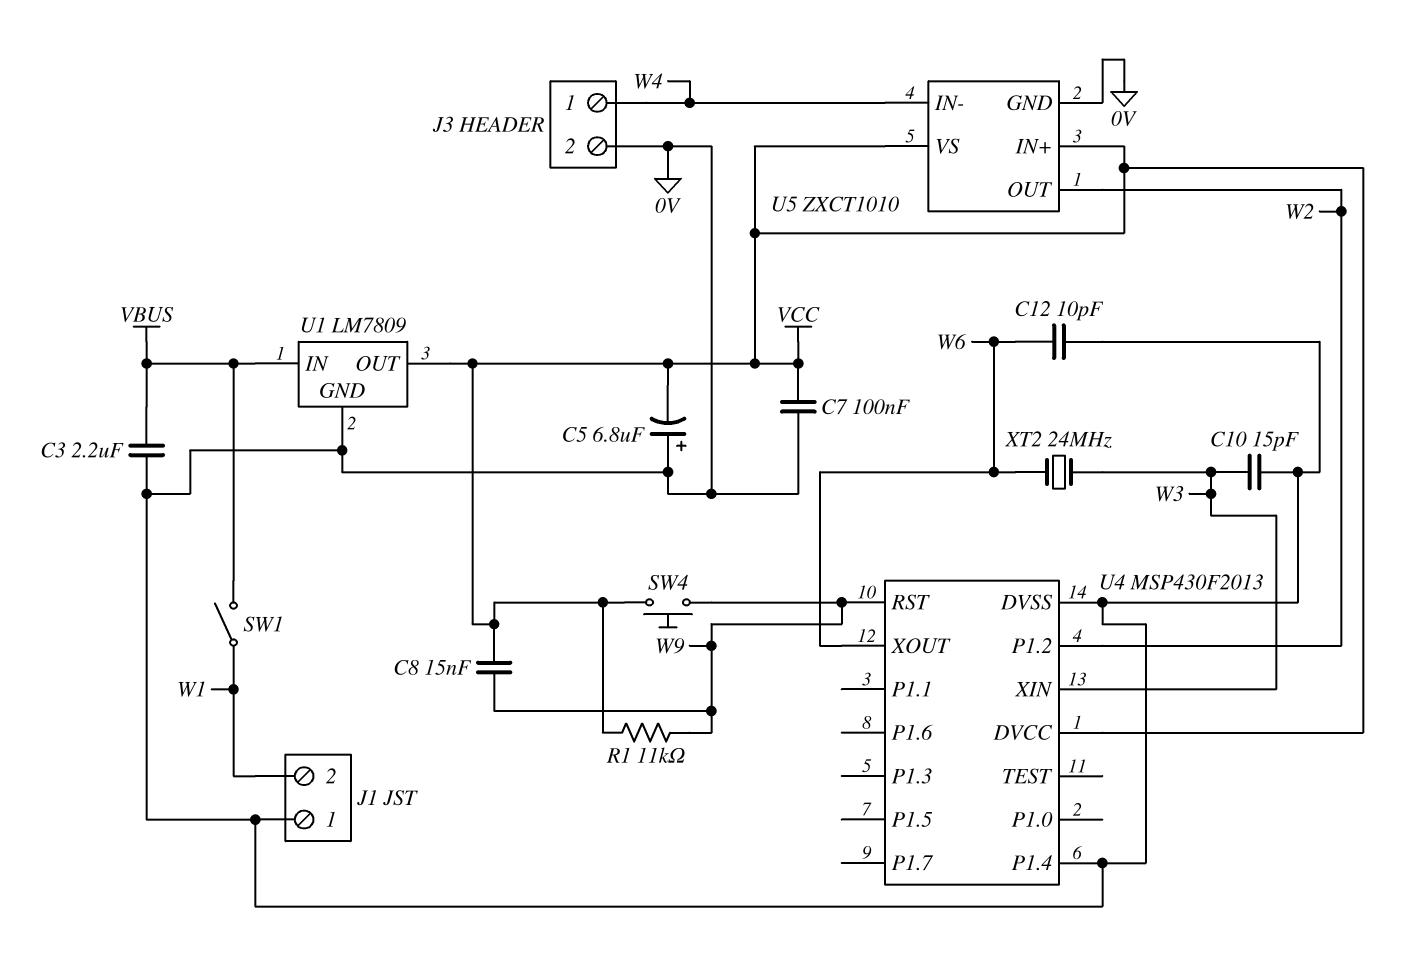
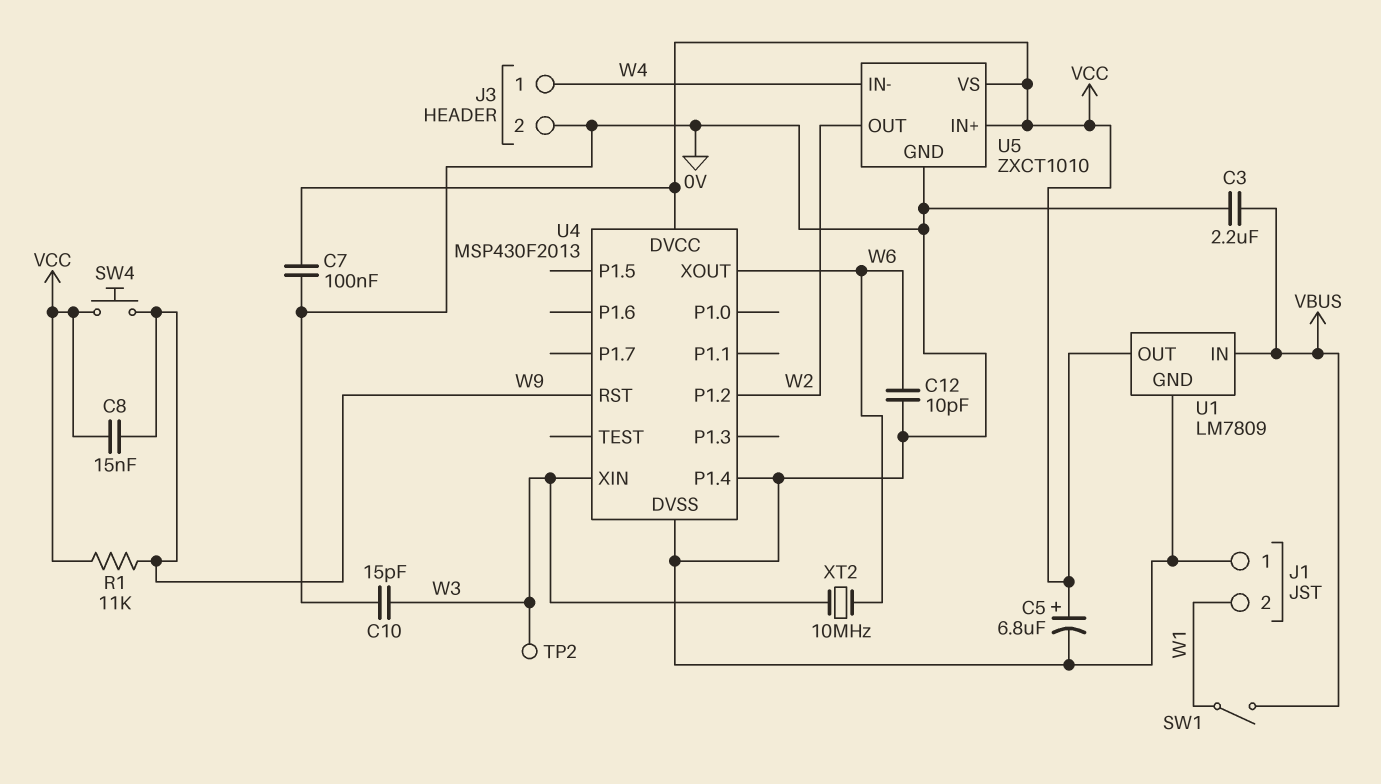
C5: 6.8uF (plus 0V, minus VCC) -> 6.8uF (plus VCC, minus 0V)
TP2: none -> test point (W3)
XT2: 24MHz (W3, W6) -> 10MHz (W3, W6)

